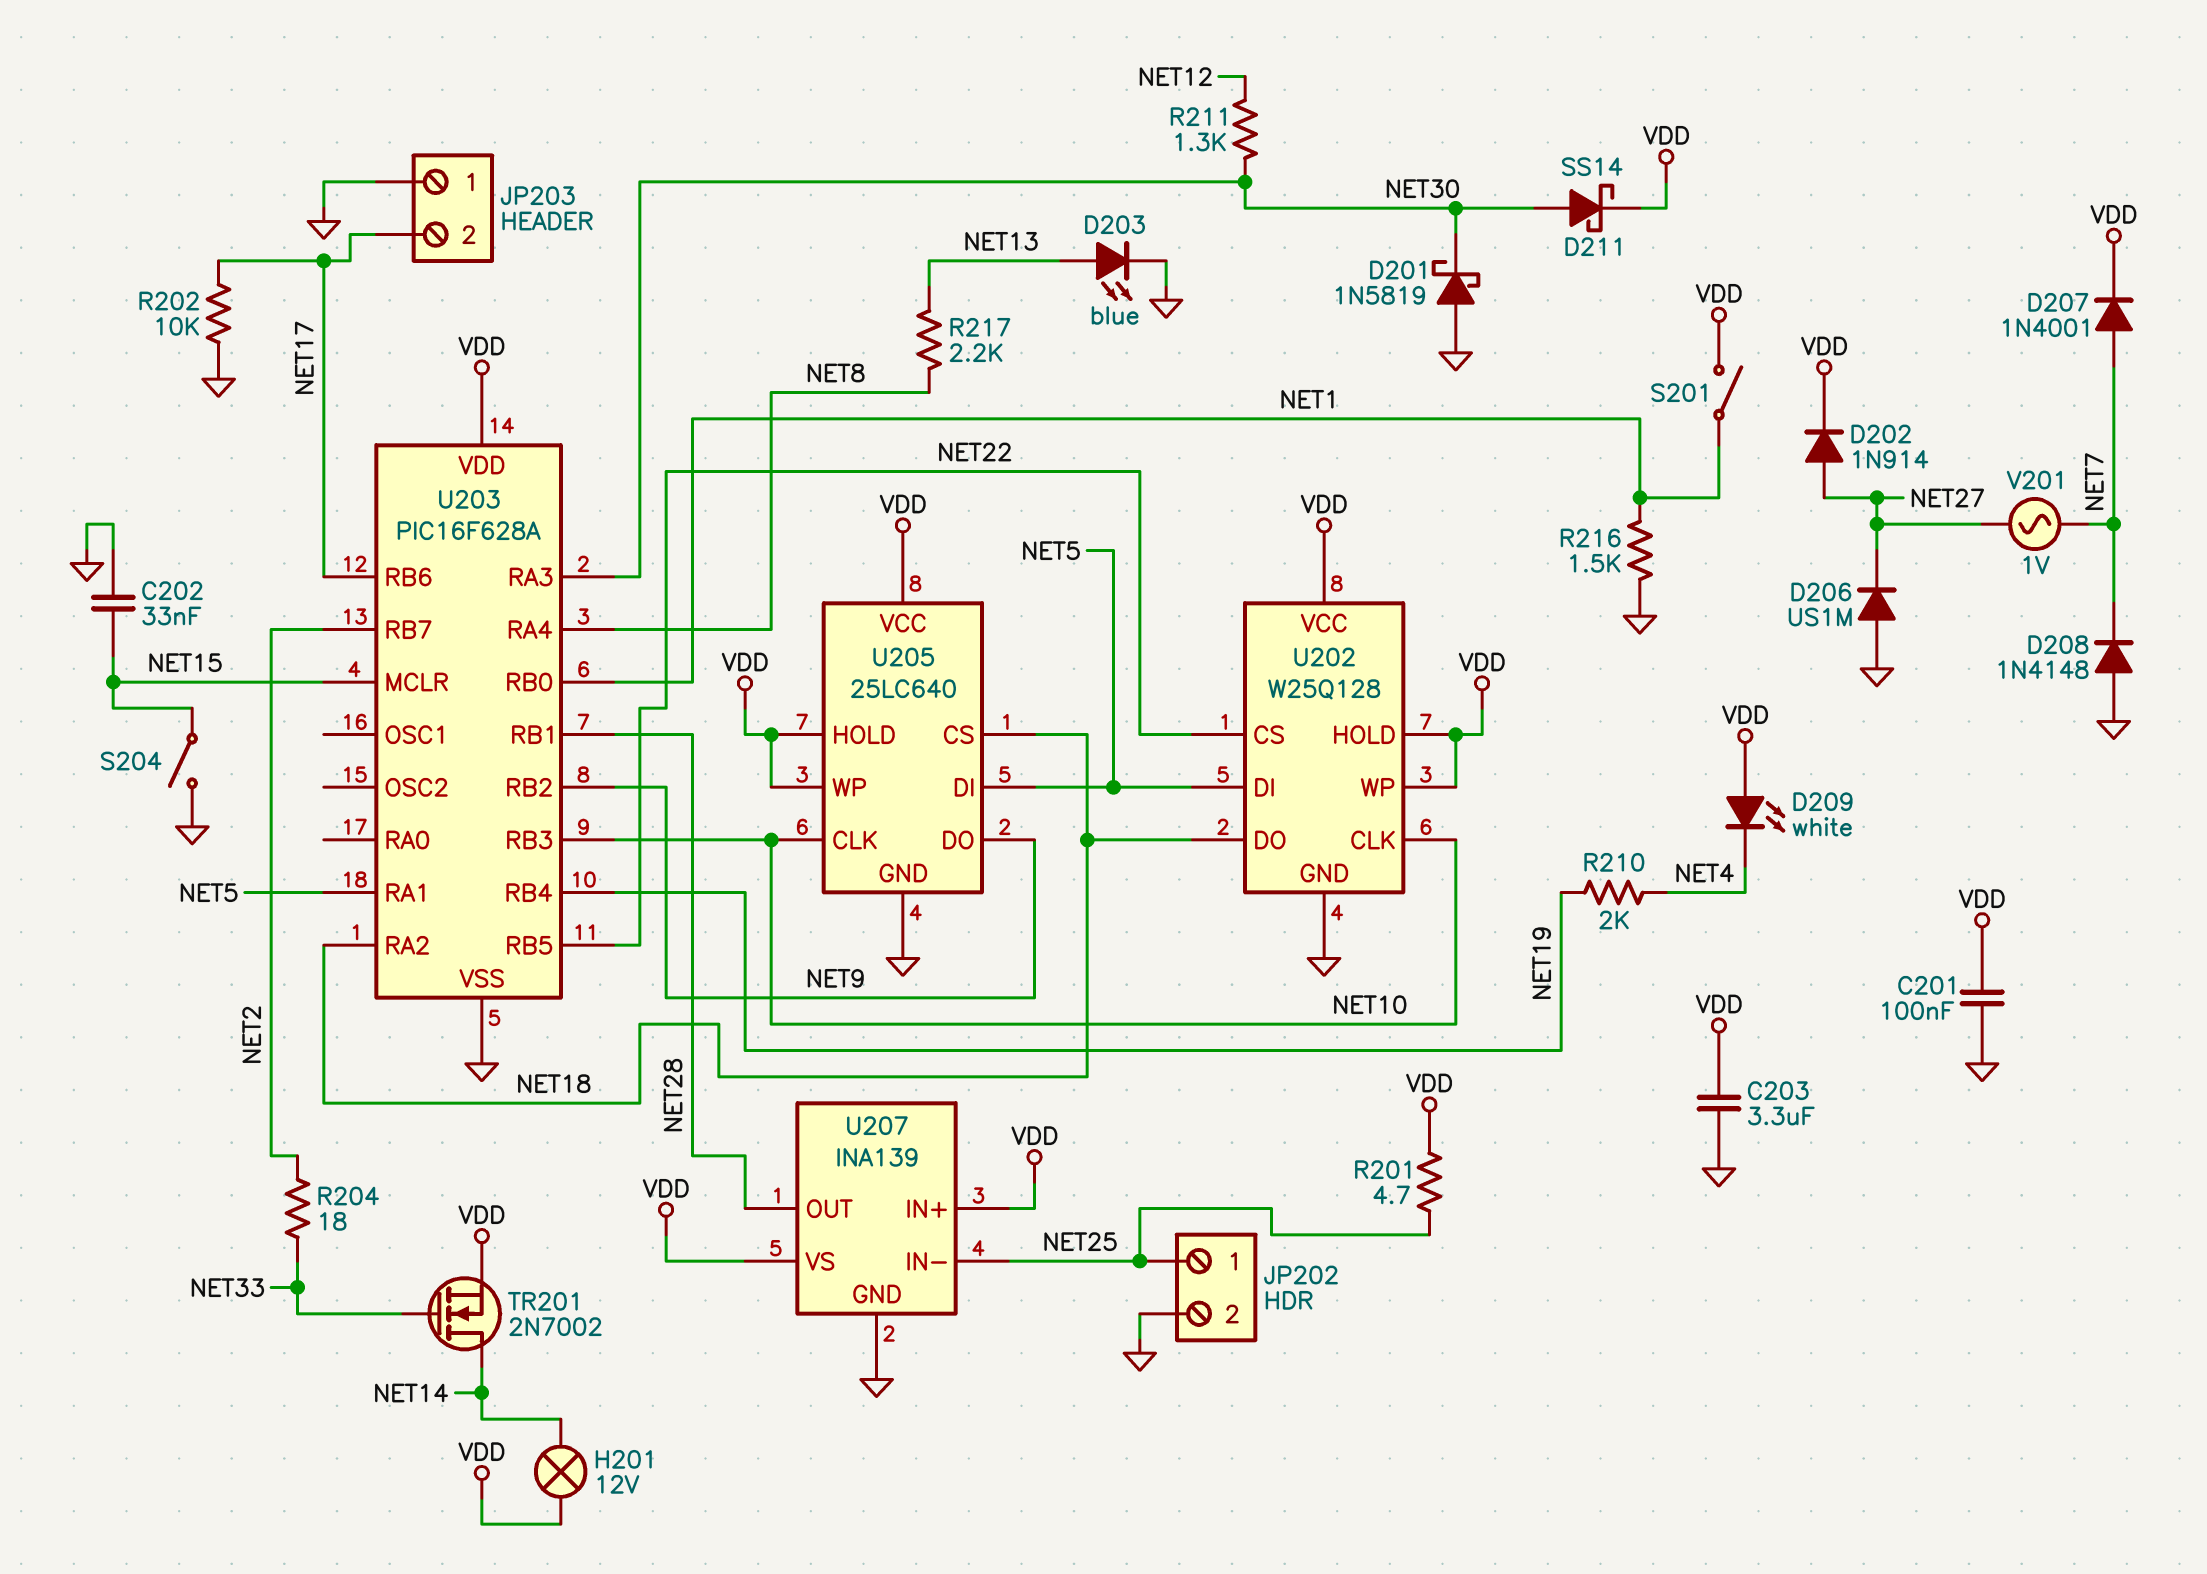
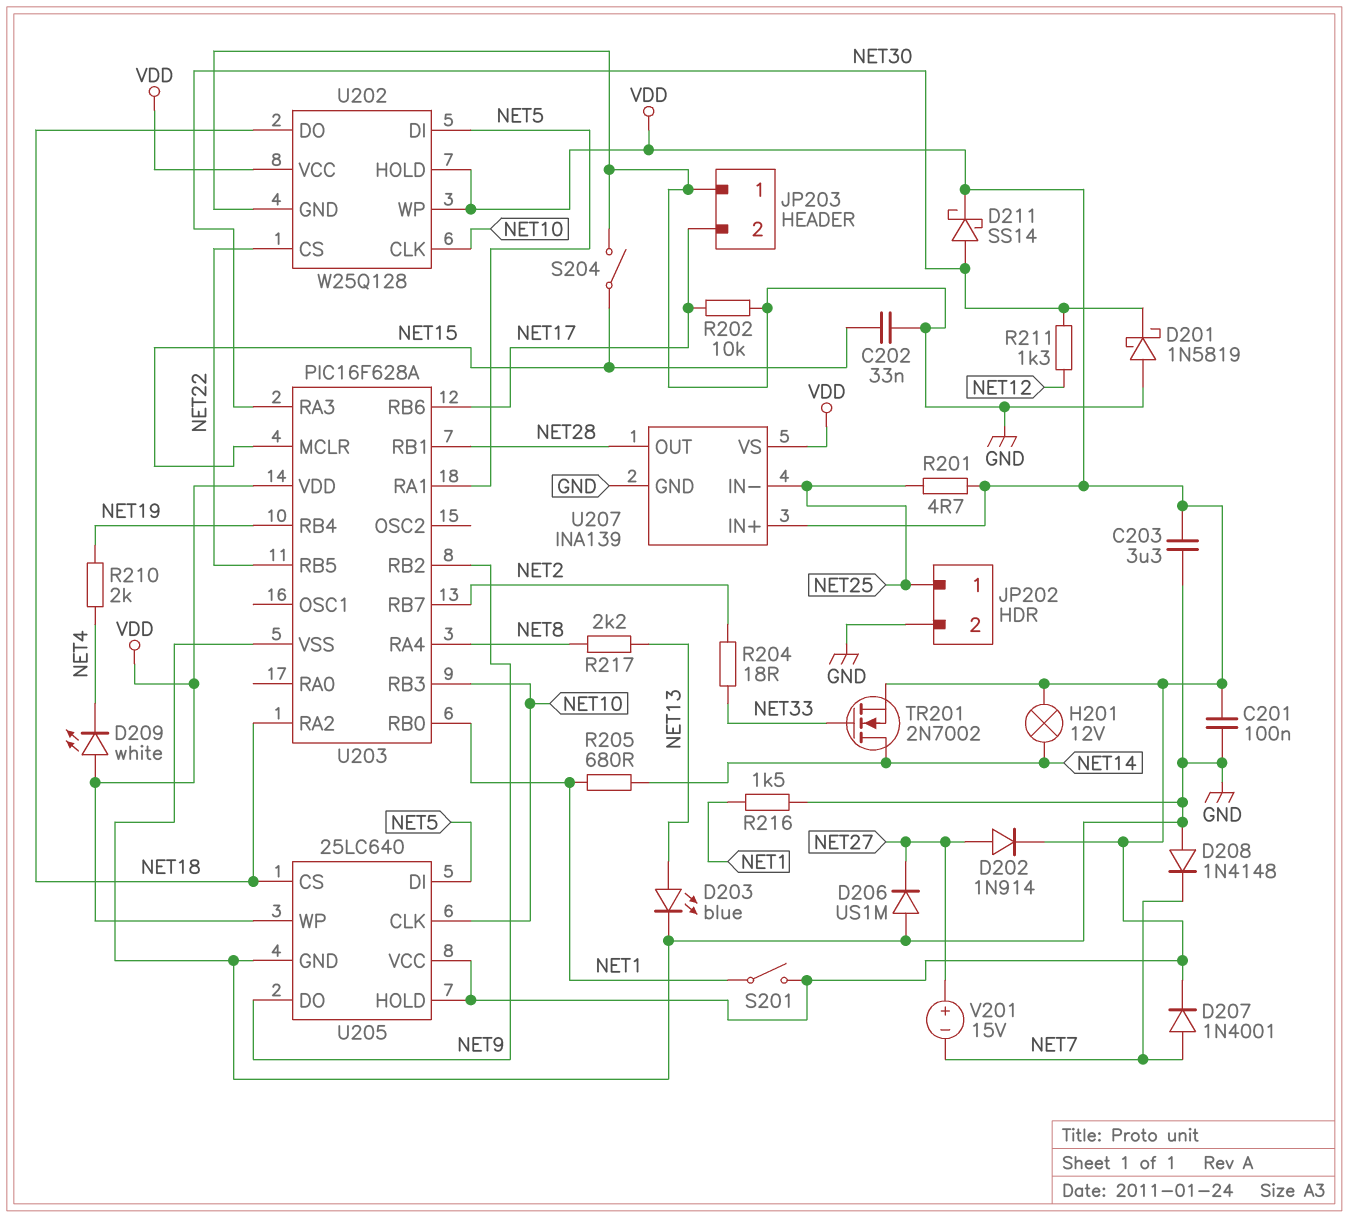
R205: none -> 680 (NET1, NET14)
V201: AC 1V (NET7, NET27) -> 15V (plus NET27, minus NET7)

